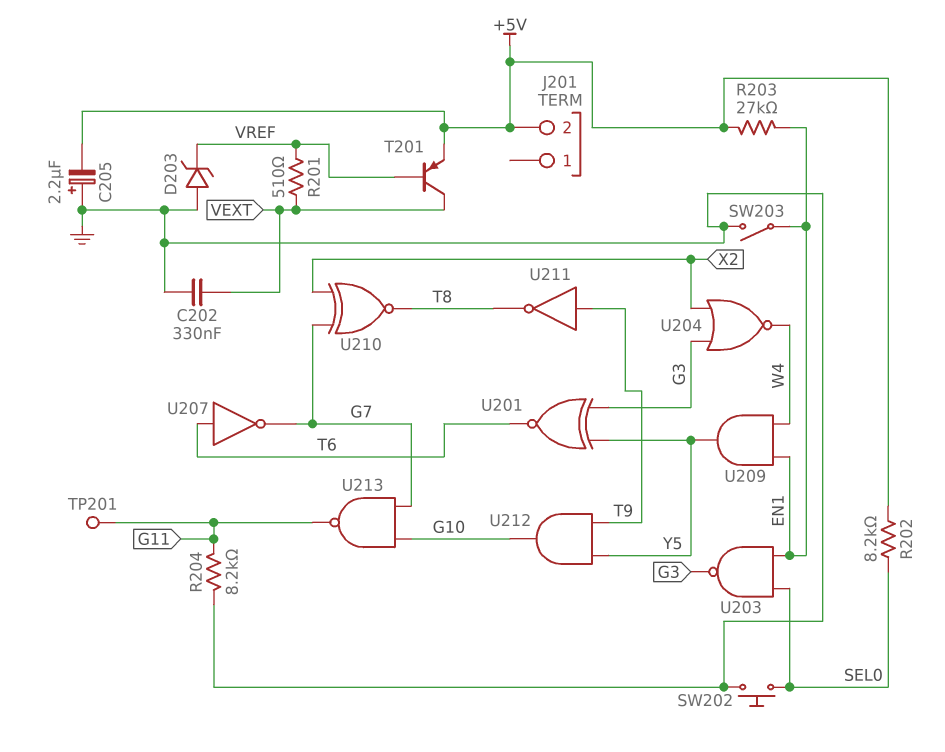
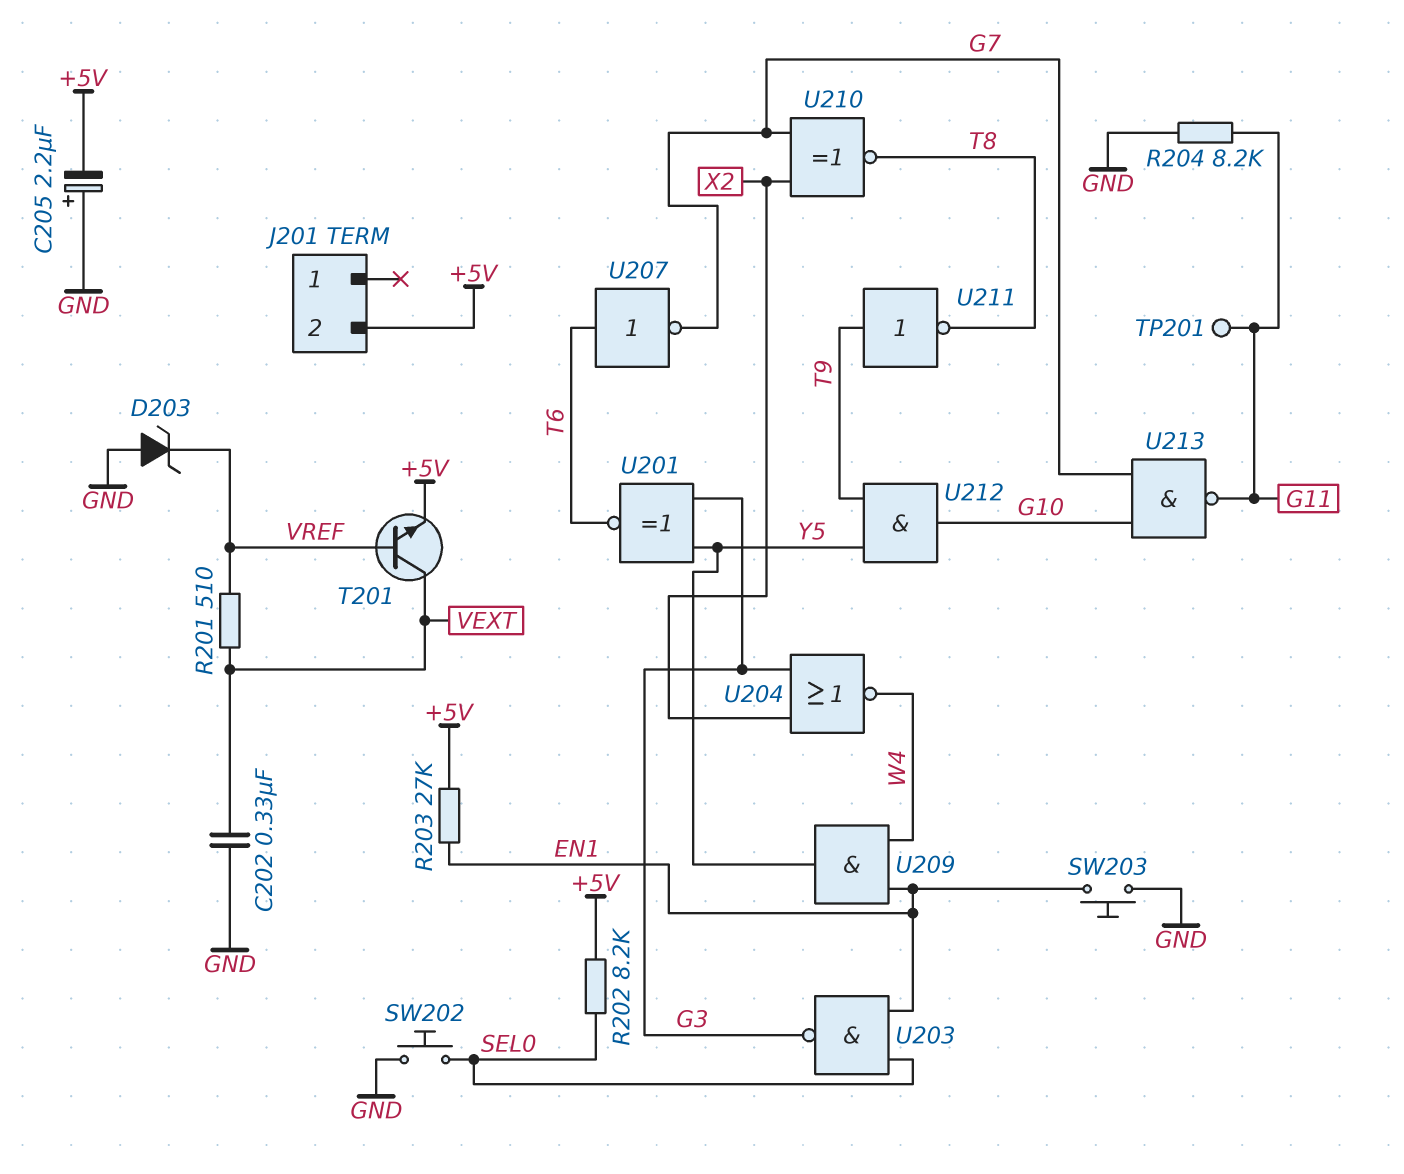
SW203: switch (EN1, GND) -> button (EN1, GND)
T201: PNP (B VREF, C VEXT, E +5V) -> NPN (B VREF, C VEXT, E +5V)

